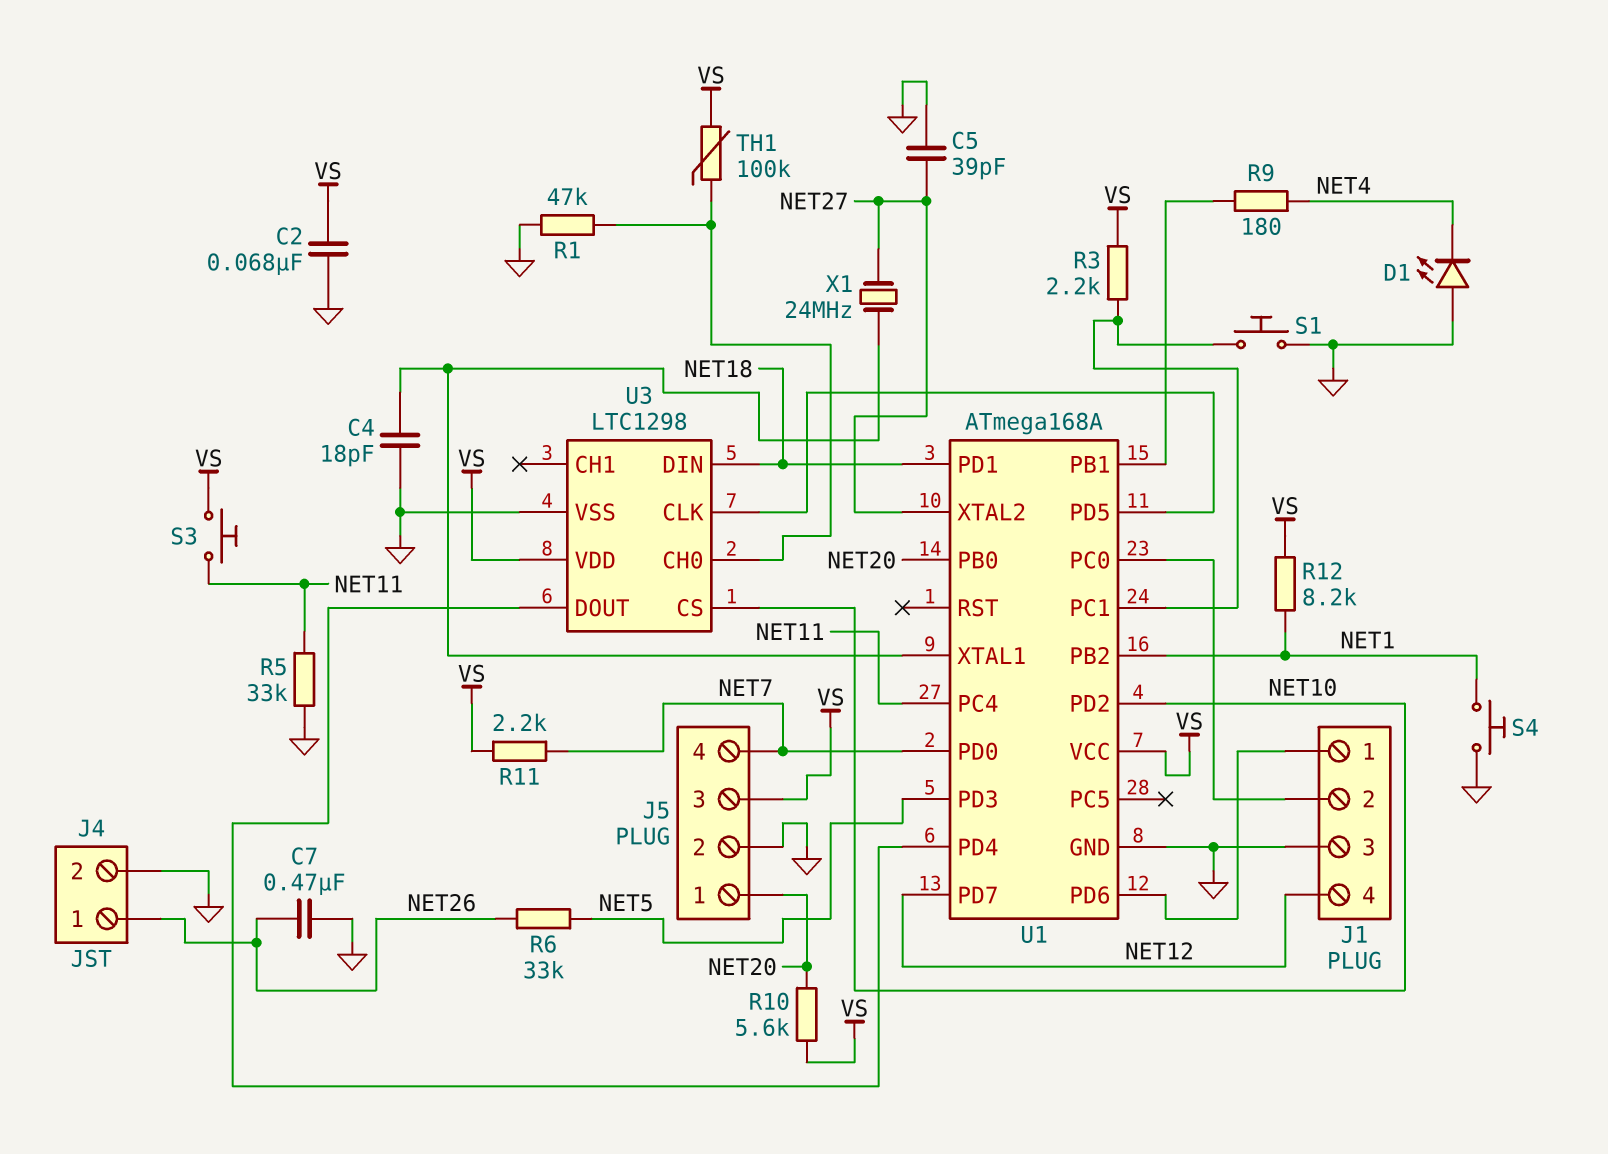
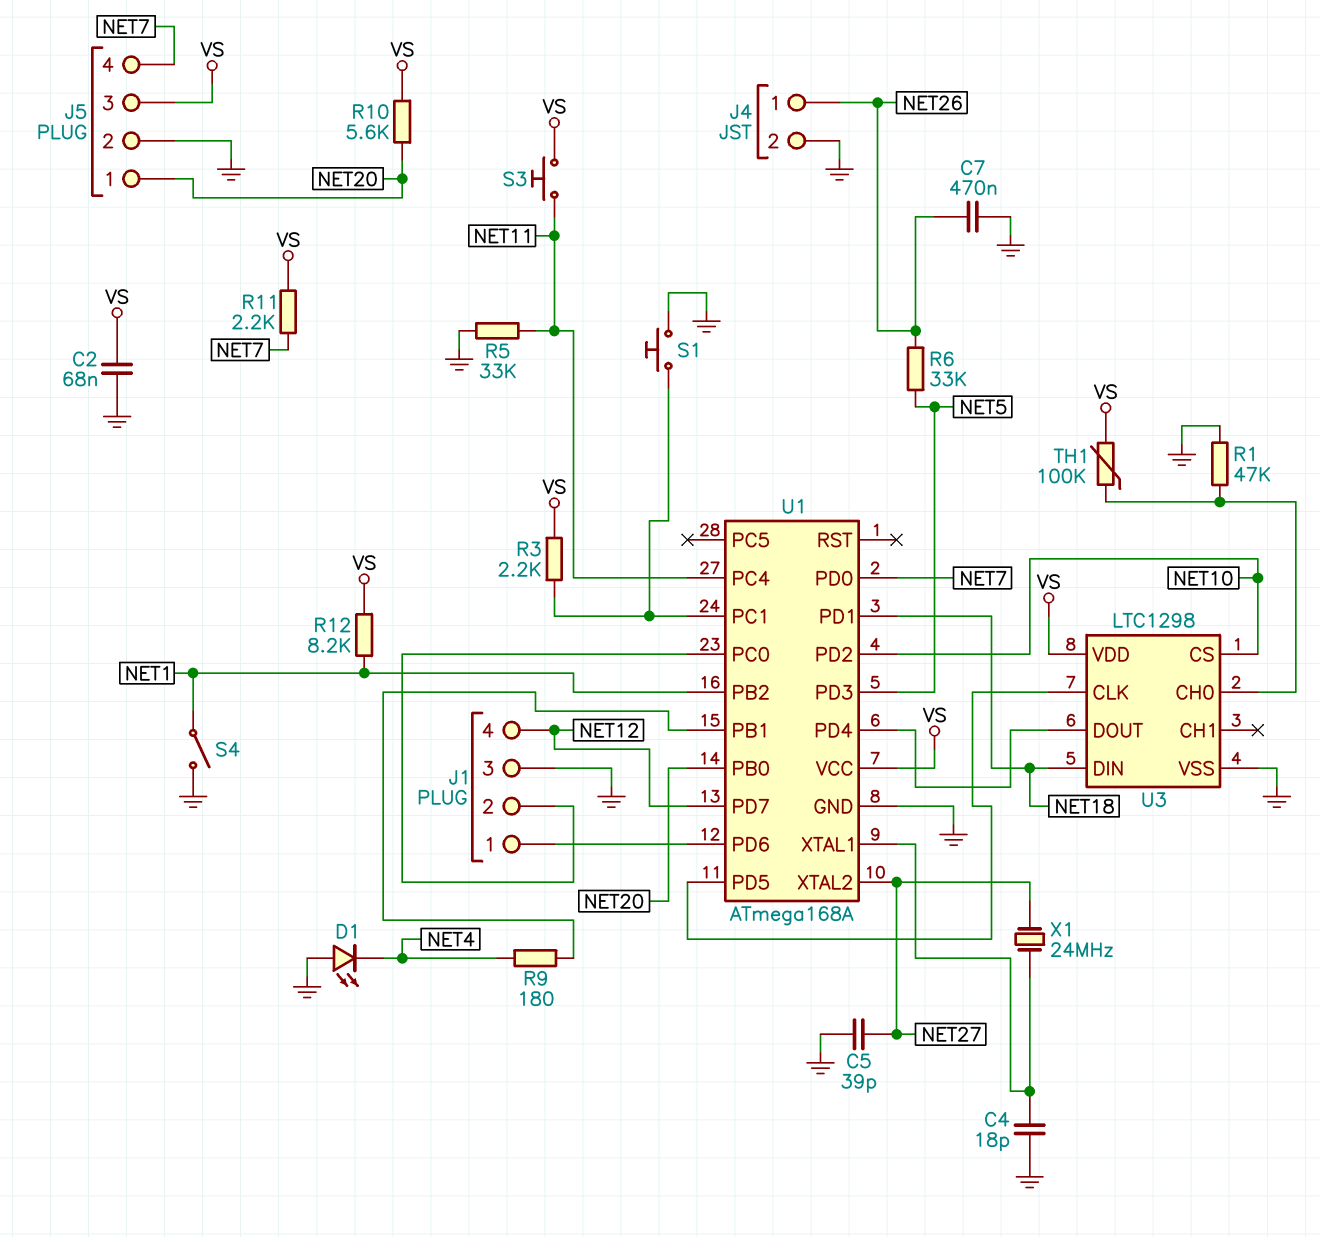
S4: button (GND, NET1) -> switch (GND, NET1)

